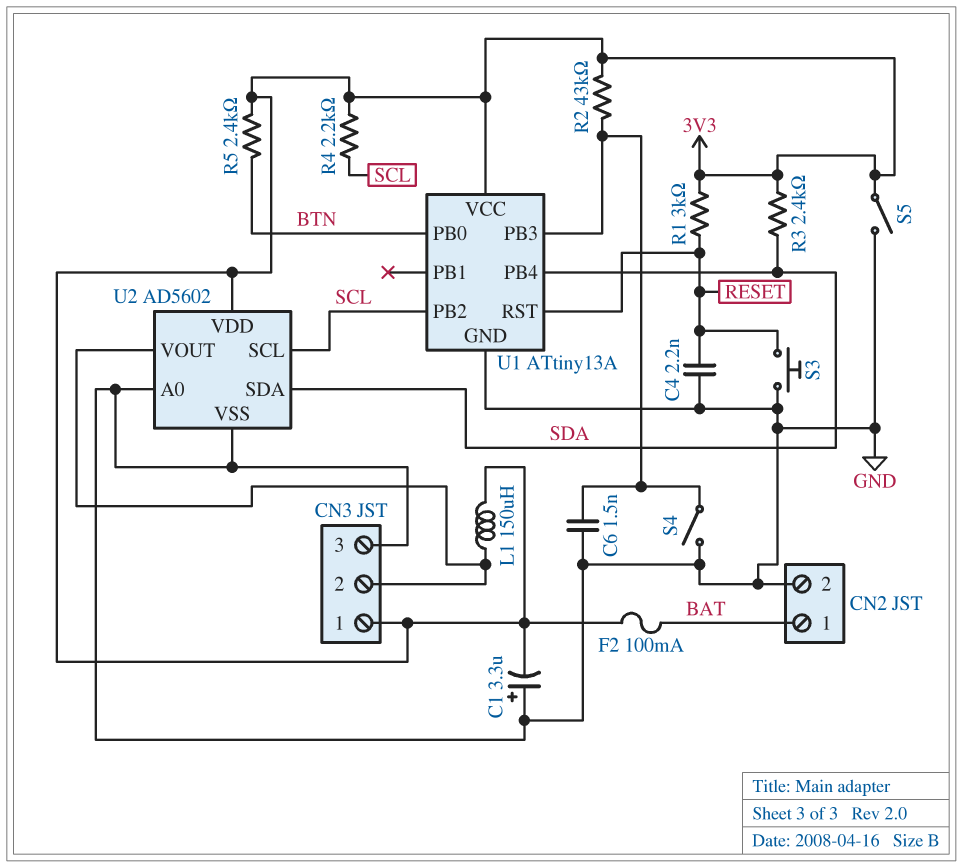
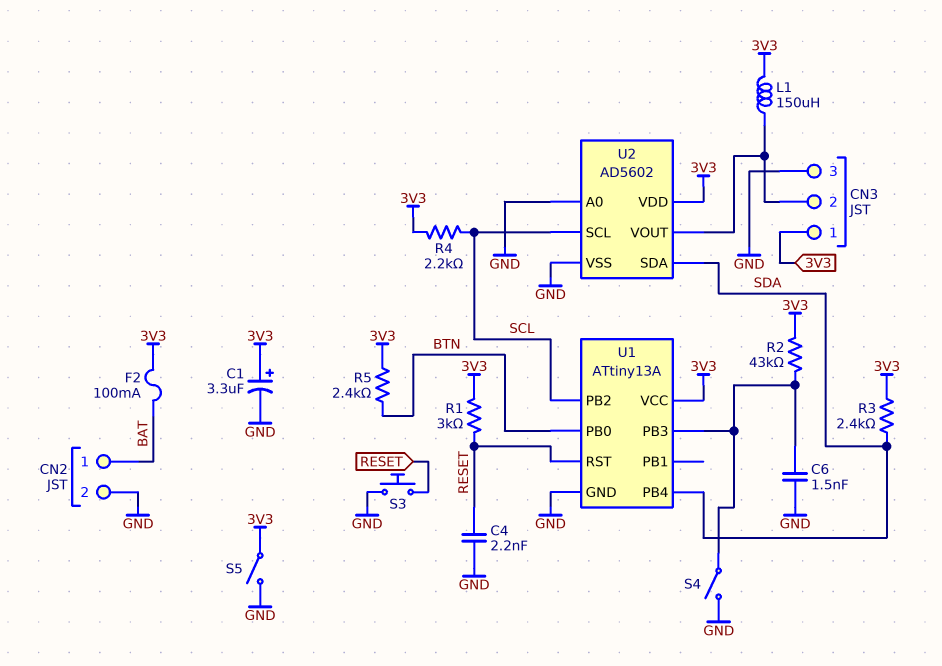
C1: 3.3uF (plus GND, minus 3V3) -> 3.3uF (plus 3V3, minus GND)

